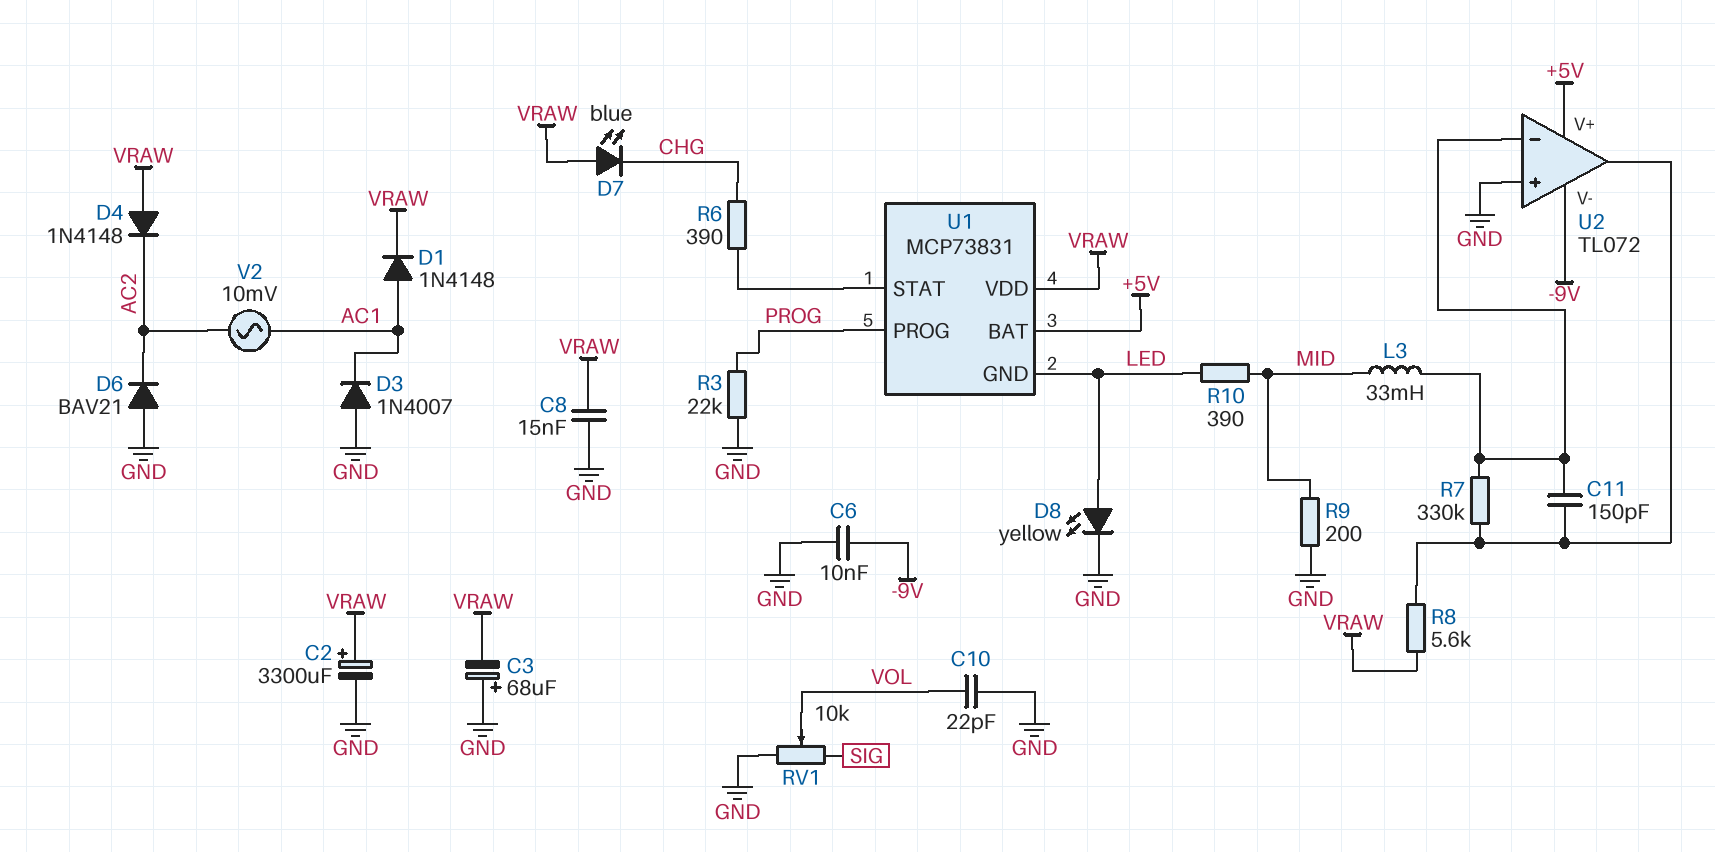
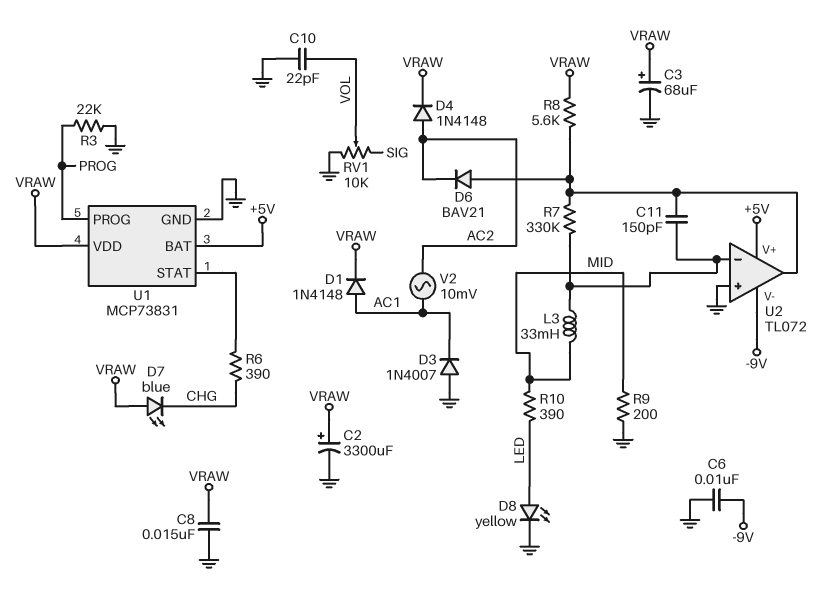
C3: 68uF (plus GND, minus VRAW) -> 68uF (plus VRAW, minus GND)
D4: diode 1N4148 (A VRAW, K AC2) -> diode 1N4148 (A AC2, K VRAW)
D6: diode BAV21 (A GND, K AC2) -> diode BAV21 (A U2/out, K AC2)
U1 pin GND: LED -> GND

